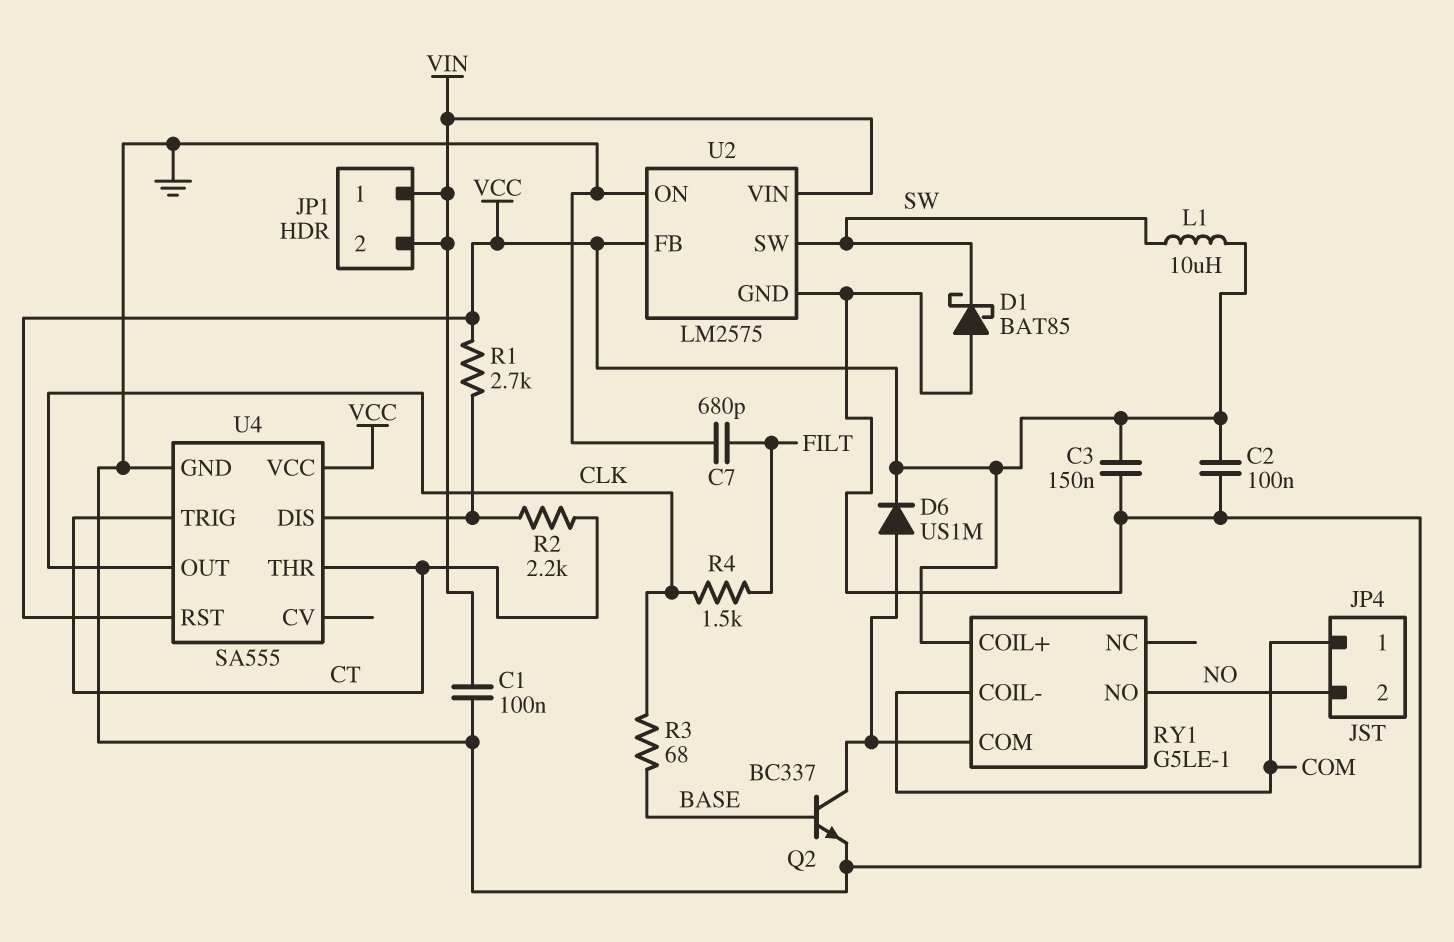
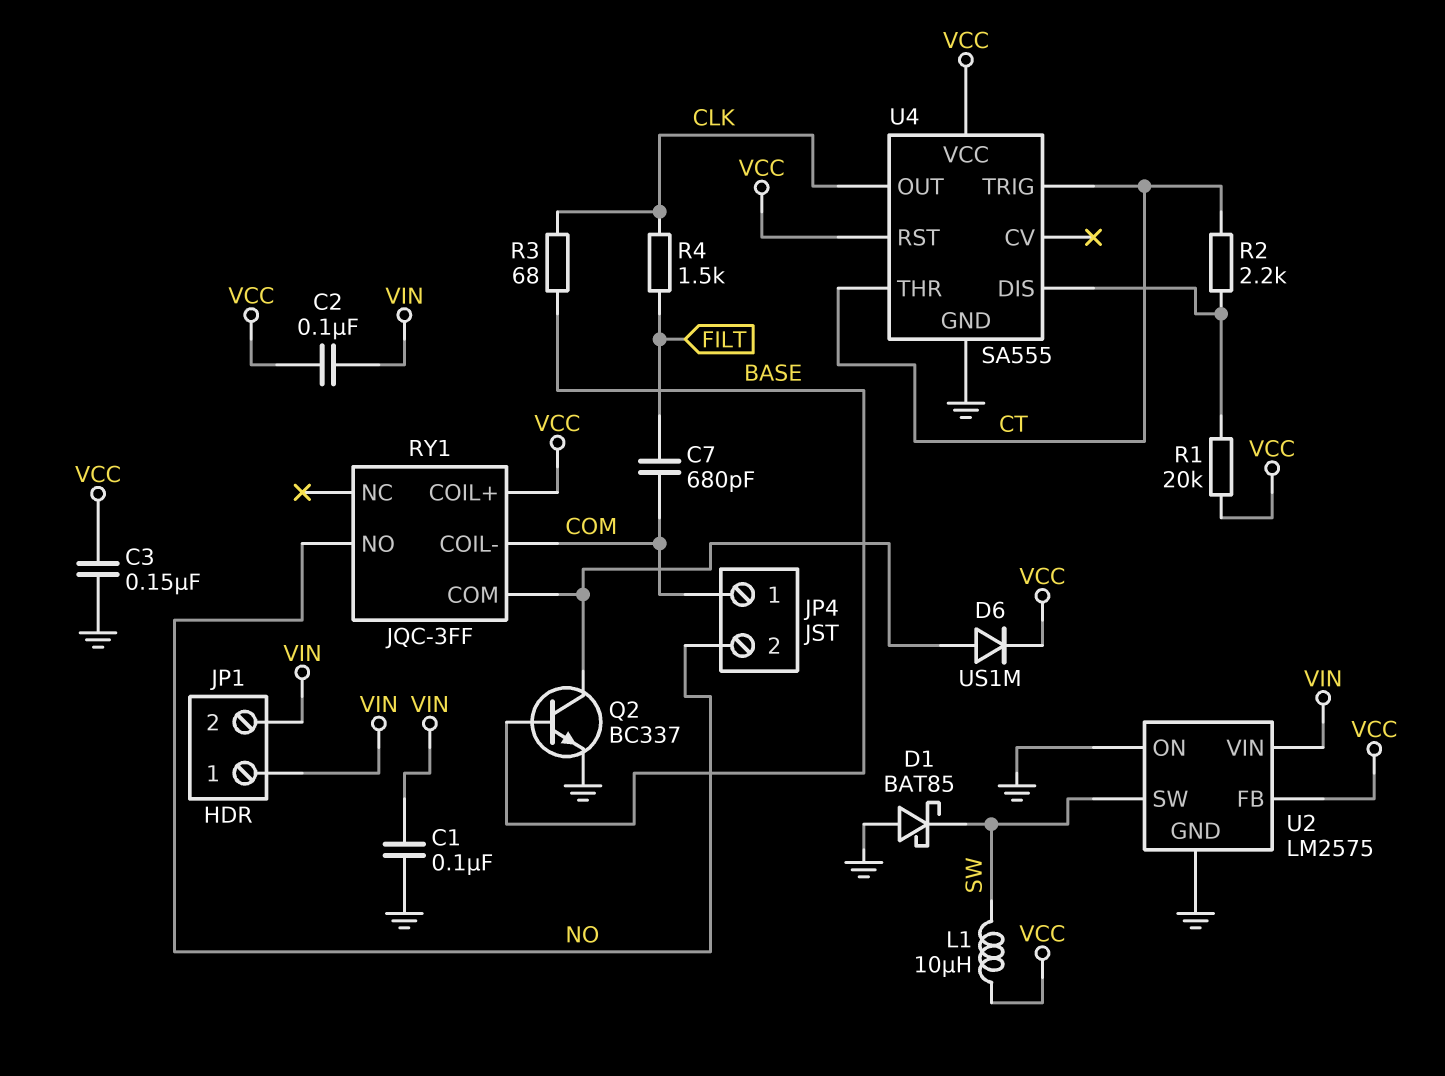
C2: 100nF (GND, VCC) -> 100nF (VCC, VIN)
C7: 680pF (FILT, GND) -> 680pF (COM, FILT)
R1: 2.7k (U4/DIS, VCC) -> 20k (U4/DIS, VCC)
RY1: G5LE-1 -> JQC-3FF

